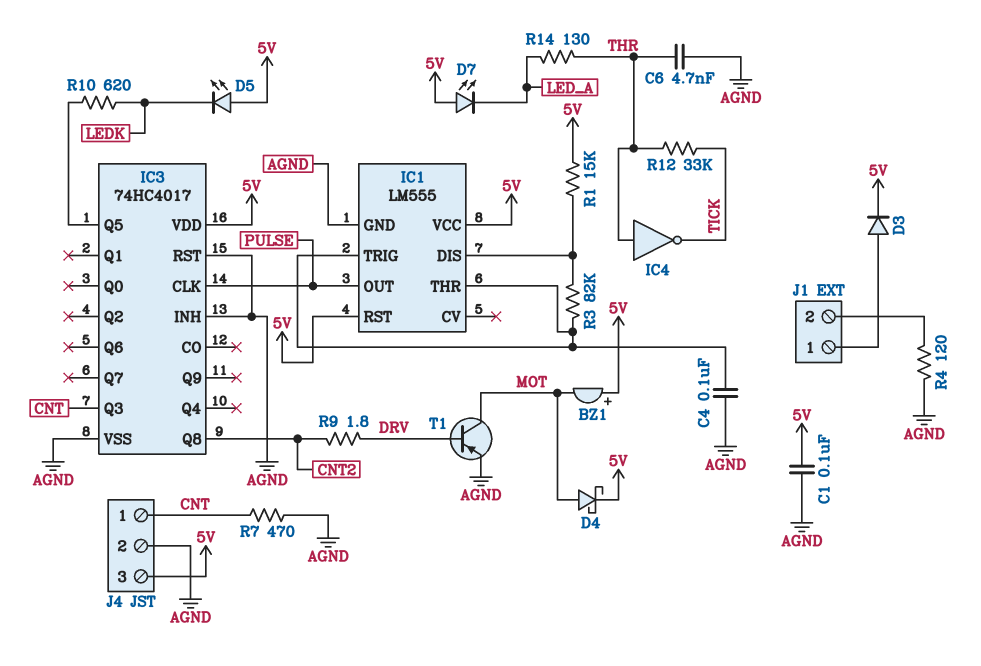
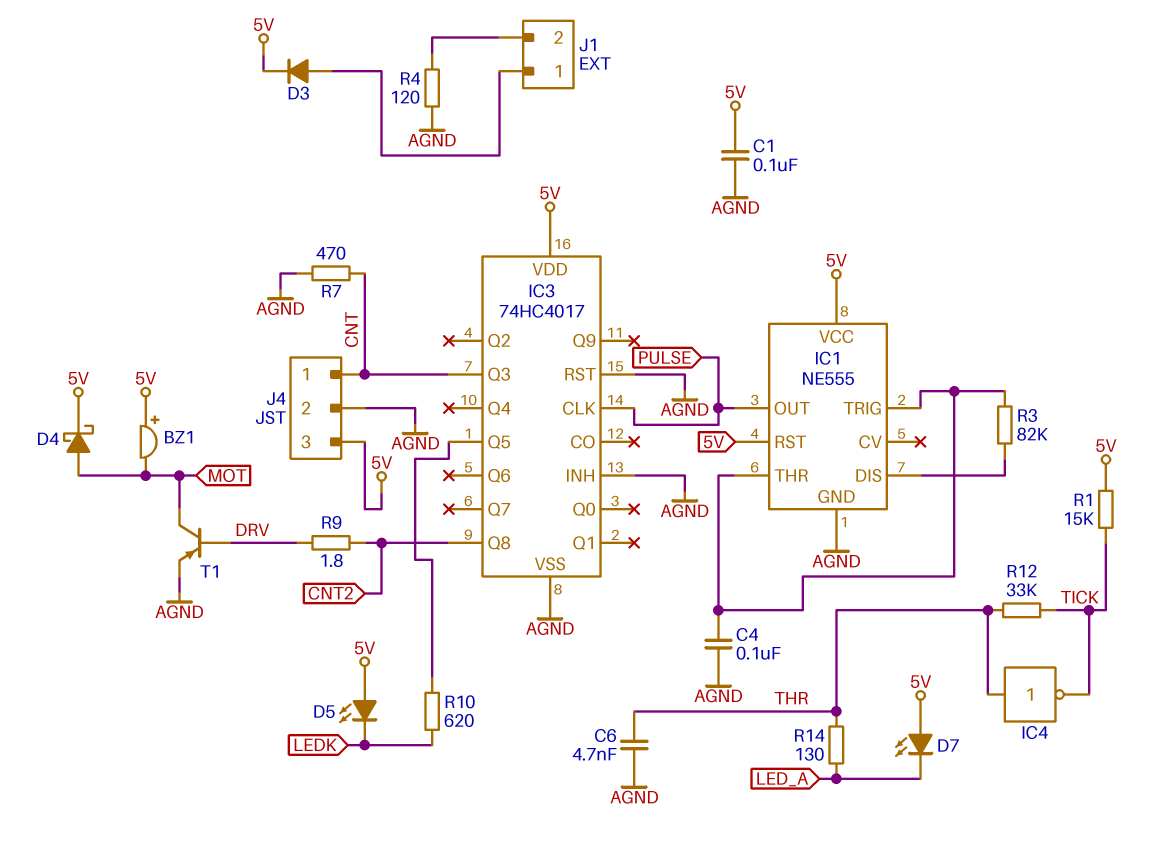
IC1: LM555 -> NE555
R1: 15k (5V, IC1/DIS) -> 15k (5V, TICK)

